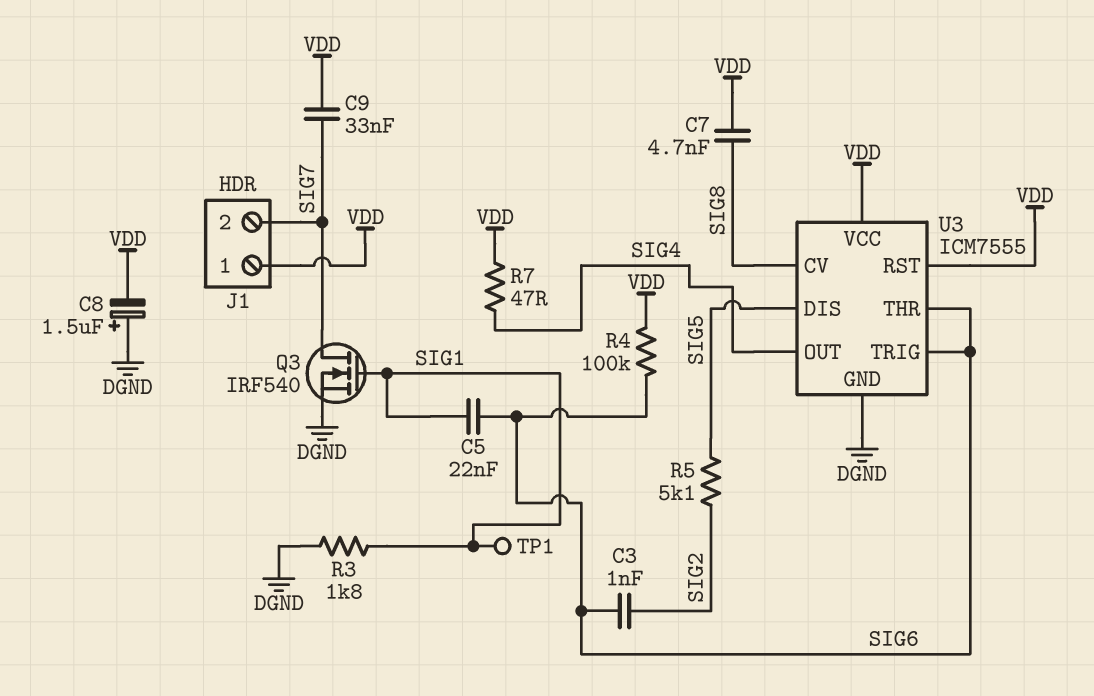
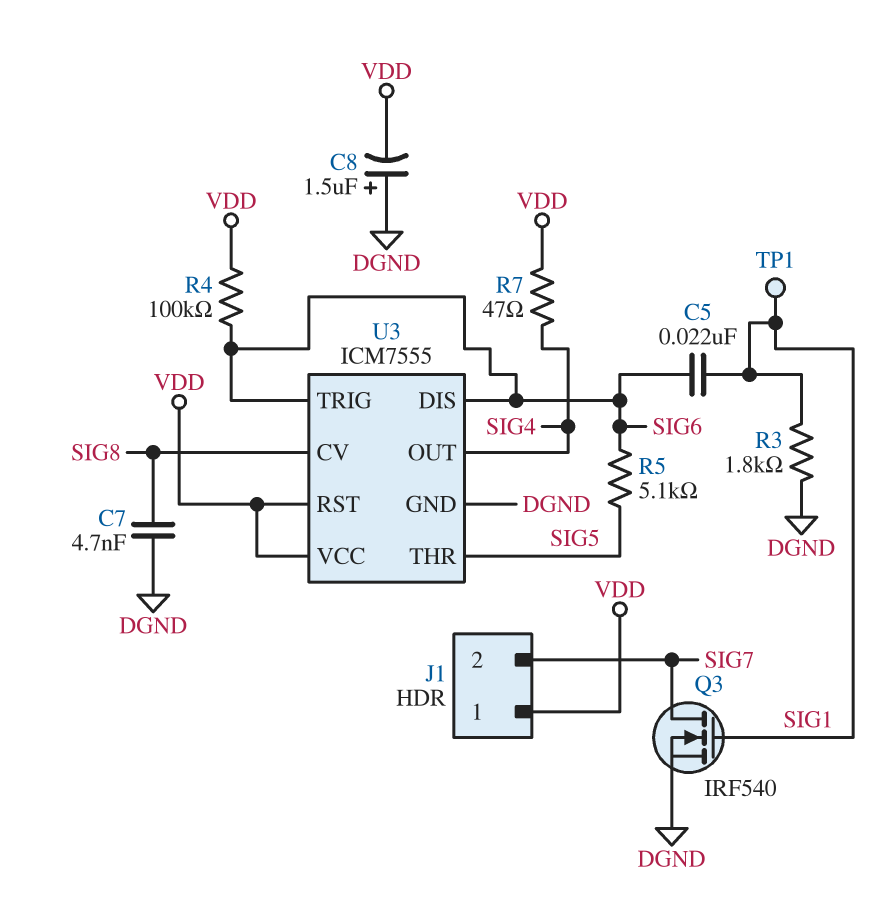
C3: 1nF (SIG2, SIG6) -> none
C7: 4.7nF (SIG8, VDD) -> 4.7nF (DGND, SIG8)
C9: 33nF (SIG7, VDD) -> none
R5: 5.1k (SIG2, SIG5) -> 5.1k (SIG5, SIG6)
U3 pin DIS: SIG5 -> SIG6
U3 pin THR: SIG6 -> SIG5

